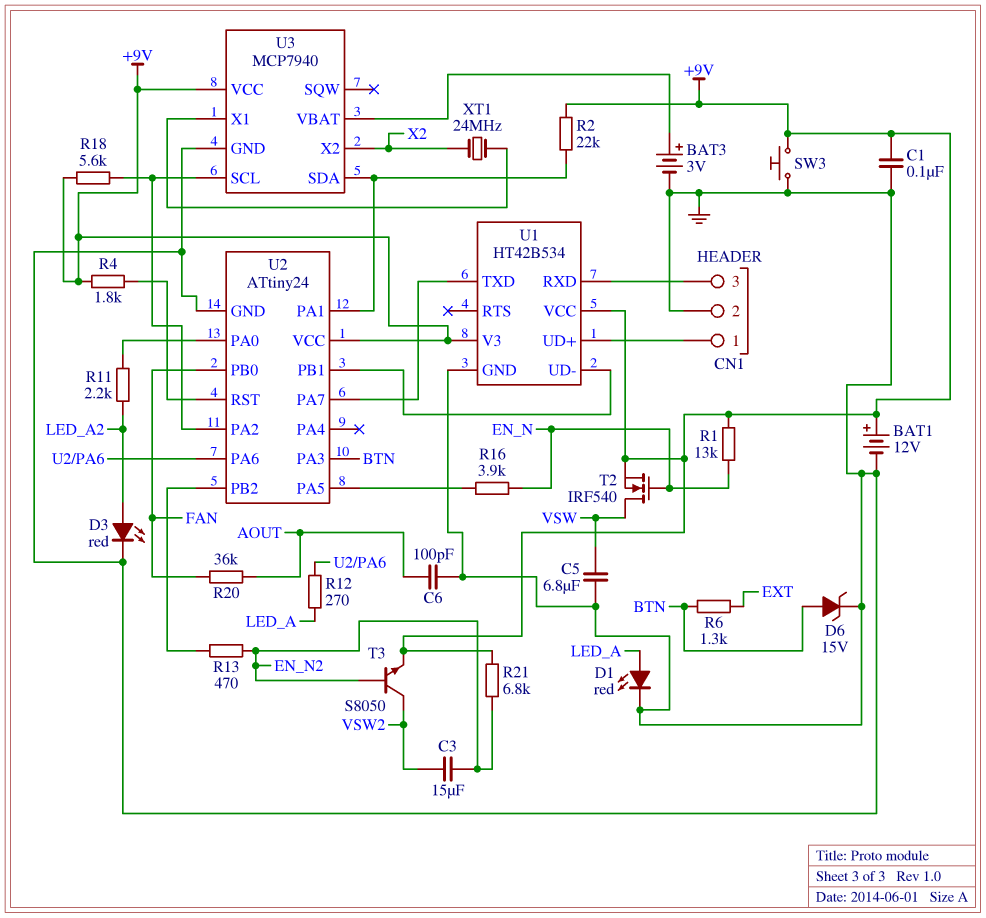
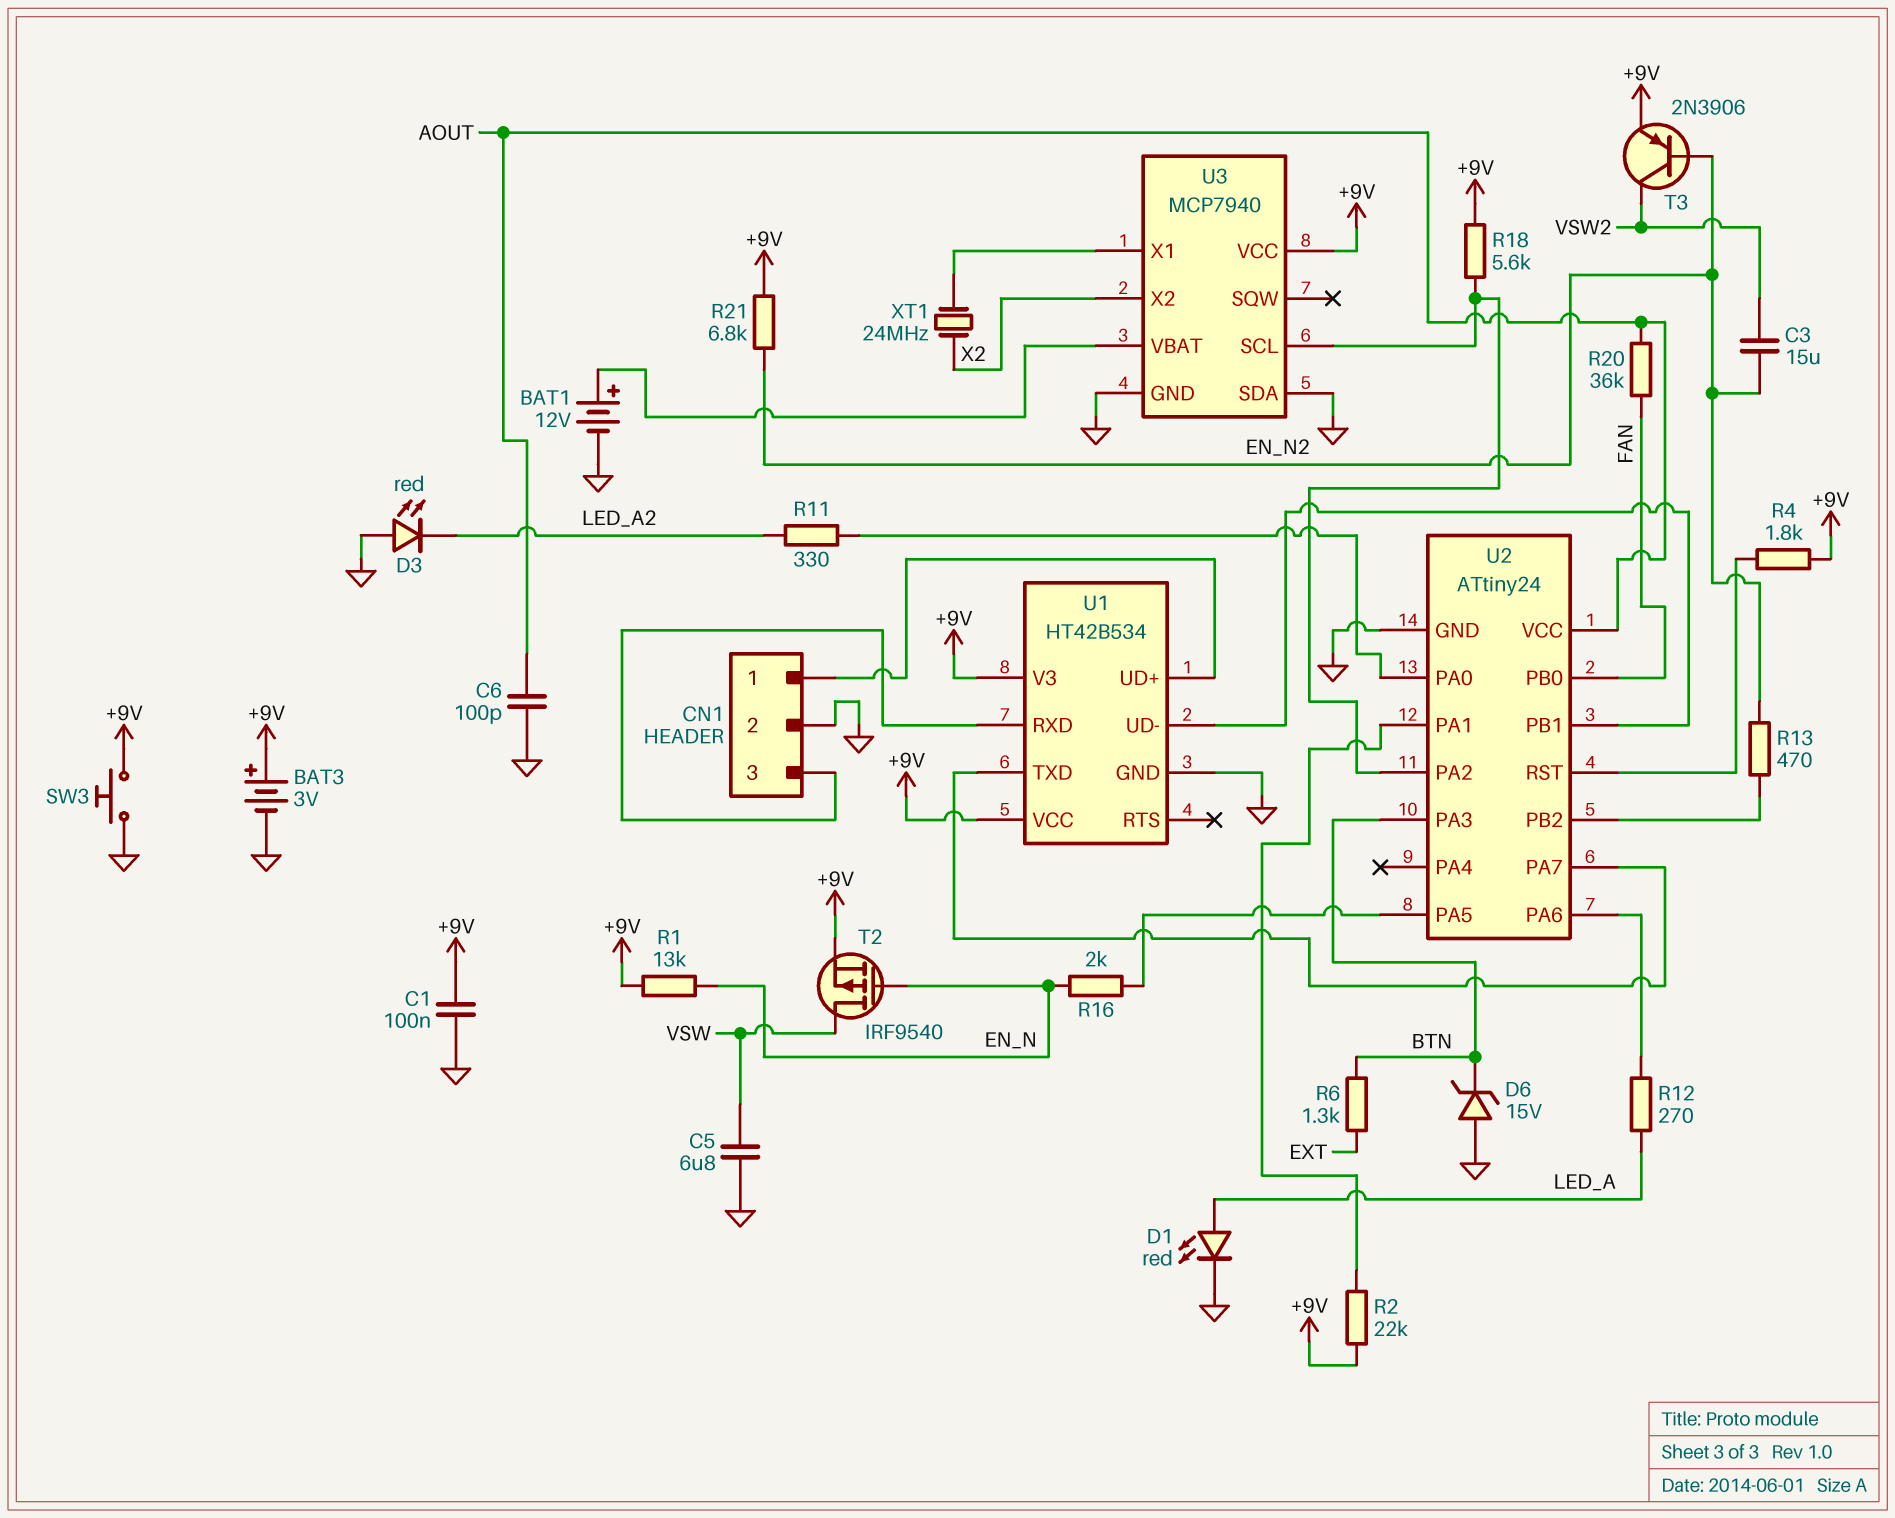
BAT1: 12V (plus +9V, minus GND) -> 12V (plus U3/VBAT, minus GND)
BAT3: 3V (plus U3/VBAT, minus GND) -> 3V (plus +9V, minus GND)
D3: LED red (A LED_A2, K GND) -> LED red (A GND, K LED_A2)
D6: zener 15V (A BTN, K GND) -> zener 15V (A GND, K BTN)
R11: 2.2k (LED_A2, U2/PA0) -> 330 (LED_A2, U2/PA0)
R16: 3.9k (EN_N, U2/PA5) -> 2k (EN_N, U2/PA5)
T2: NMOS IRF540 (G EN_N, D VSW, S +9V) -> PMOS IRF9540 (G EN_N, D VSW, S +9V)
T3: NPN S8050 (B EN_N2, C VSW2, E +9V) -> PNP 2N3906 (B EN_N2, C VSW2, E +9V)
U2 pin VCC: +9V -> AOUT
U3 pin SDA: U2/PA1 -> GND

